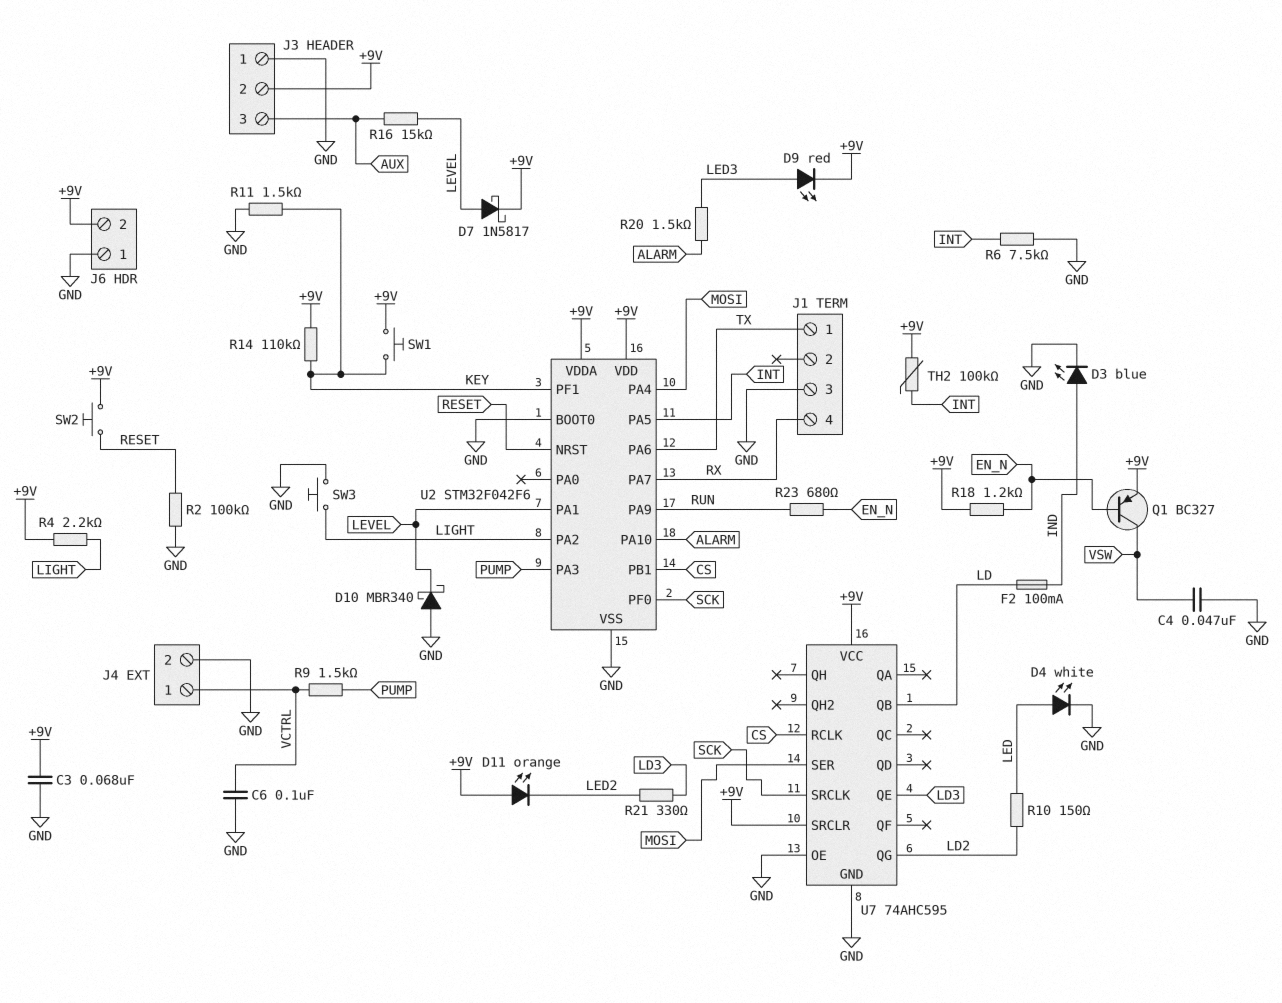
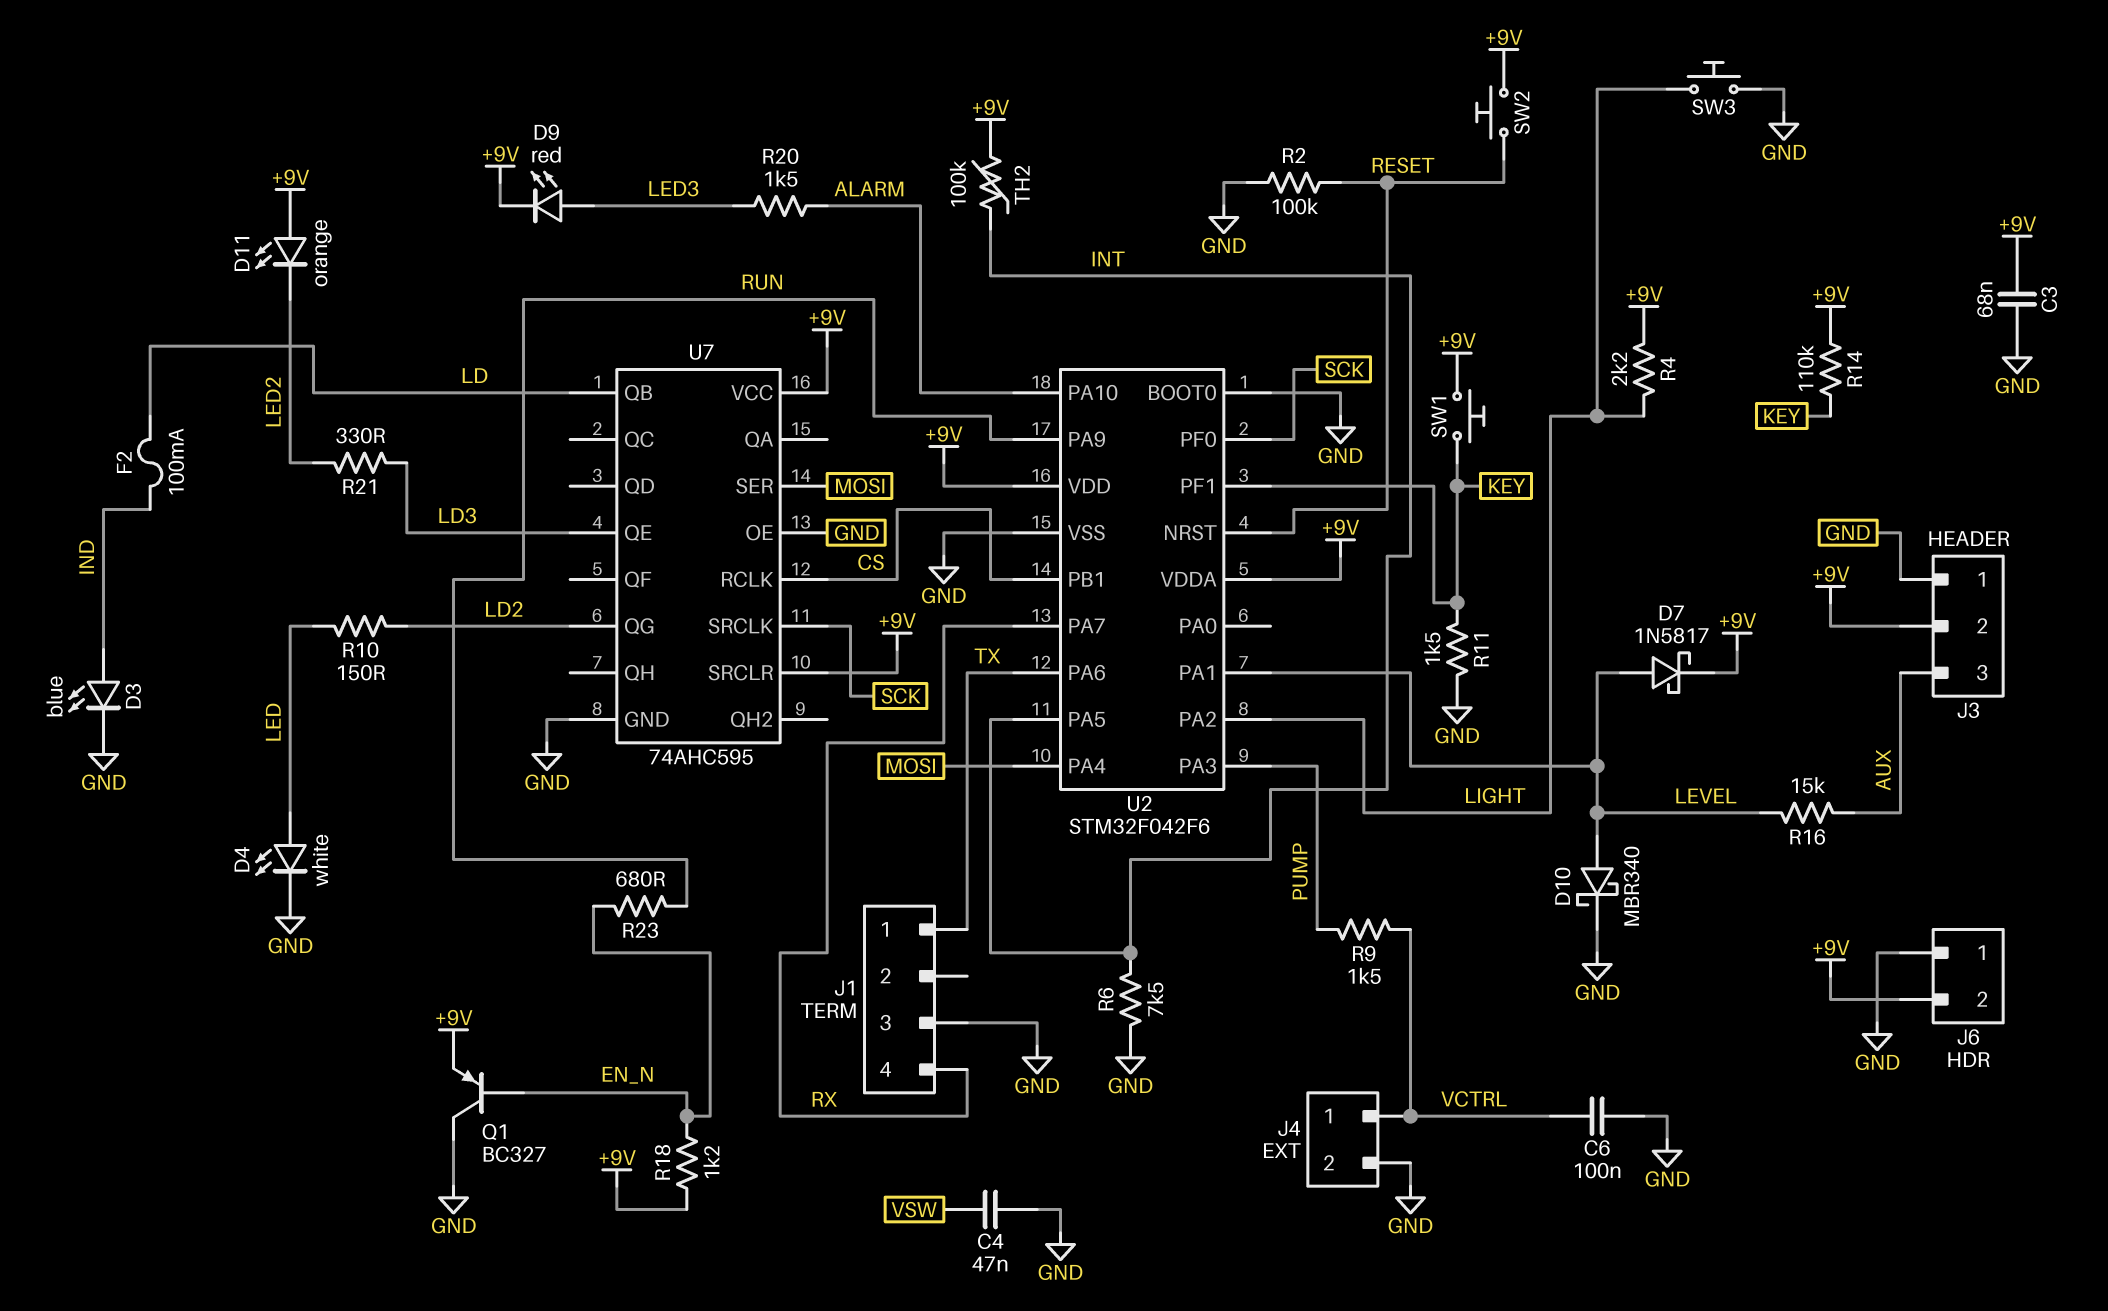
D10: schottky MBR340 (A GND, K LEVEL) -> schottky MBR340 (A LEVEL, K GND)
Q1: PNP BC327 (B EN_N, C VSW, E +9V) -> PNP BC327 (B EN_N, C GND, E +9V)

